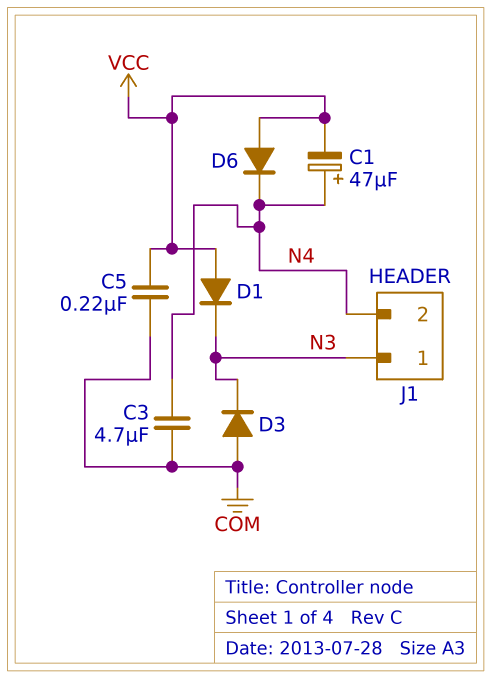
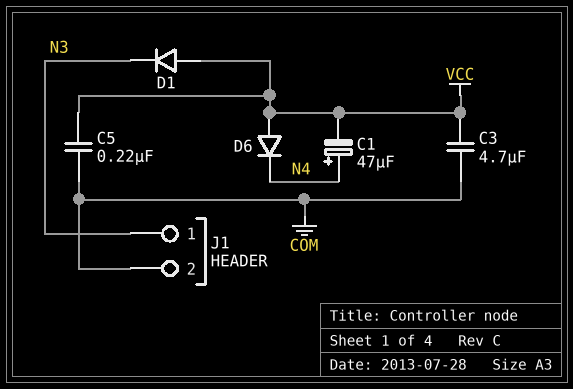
C3: 4.7uF (COM, N4) -> 4.7uF (COM, VCC)
D3: diode (A COM, K N3) -> none
J1 pin 2: N4 -> COM

